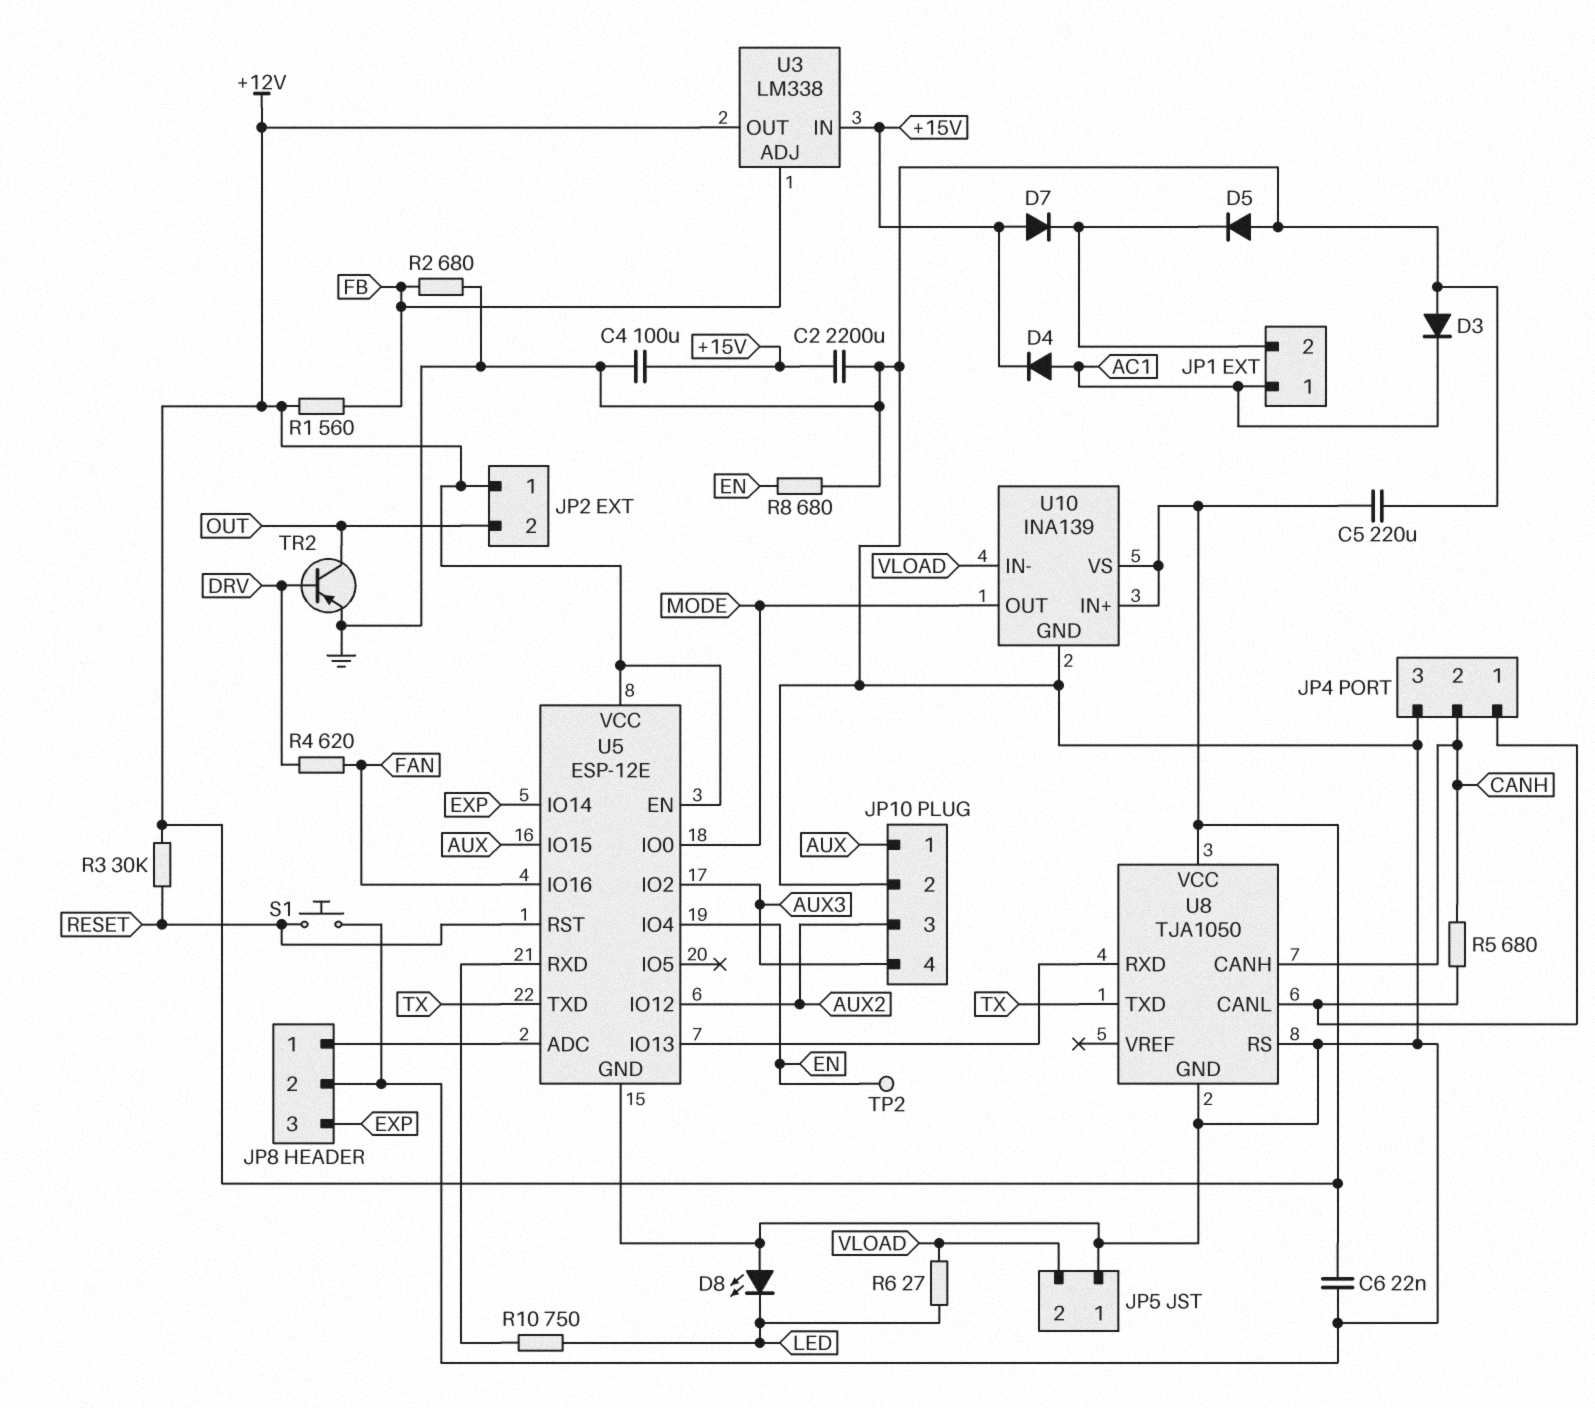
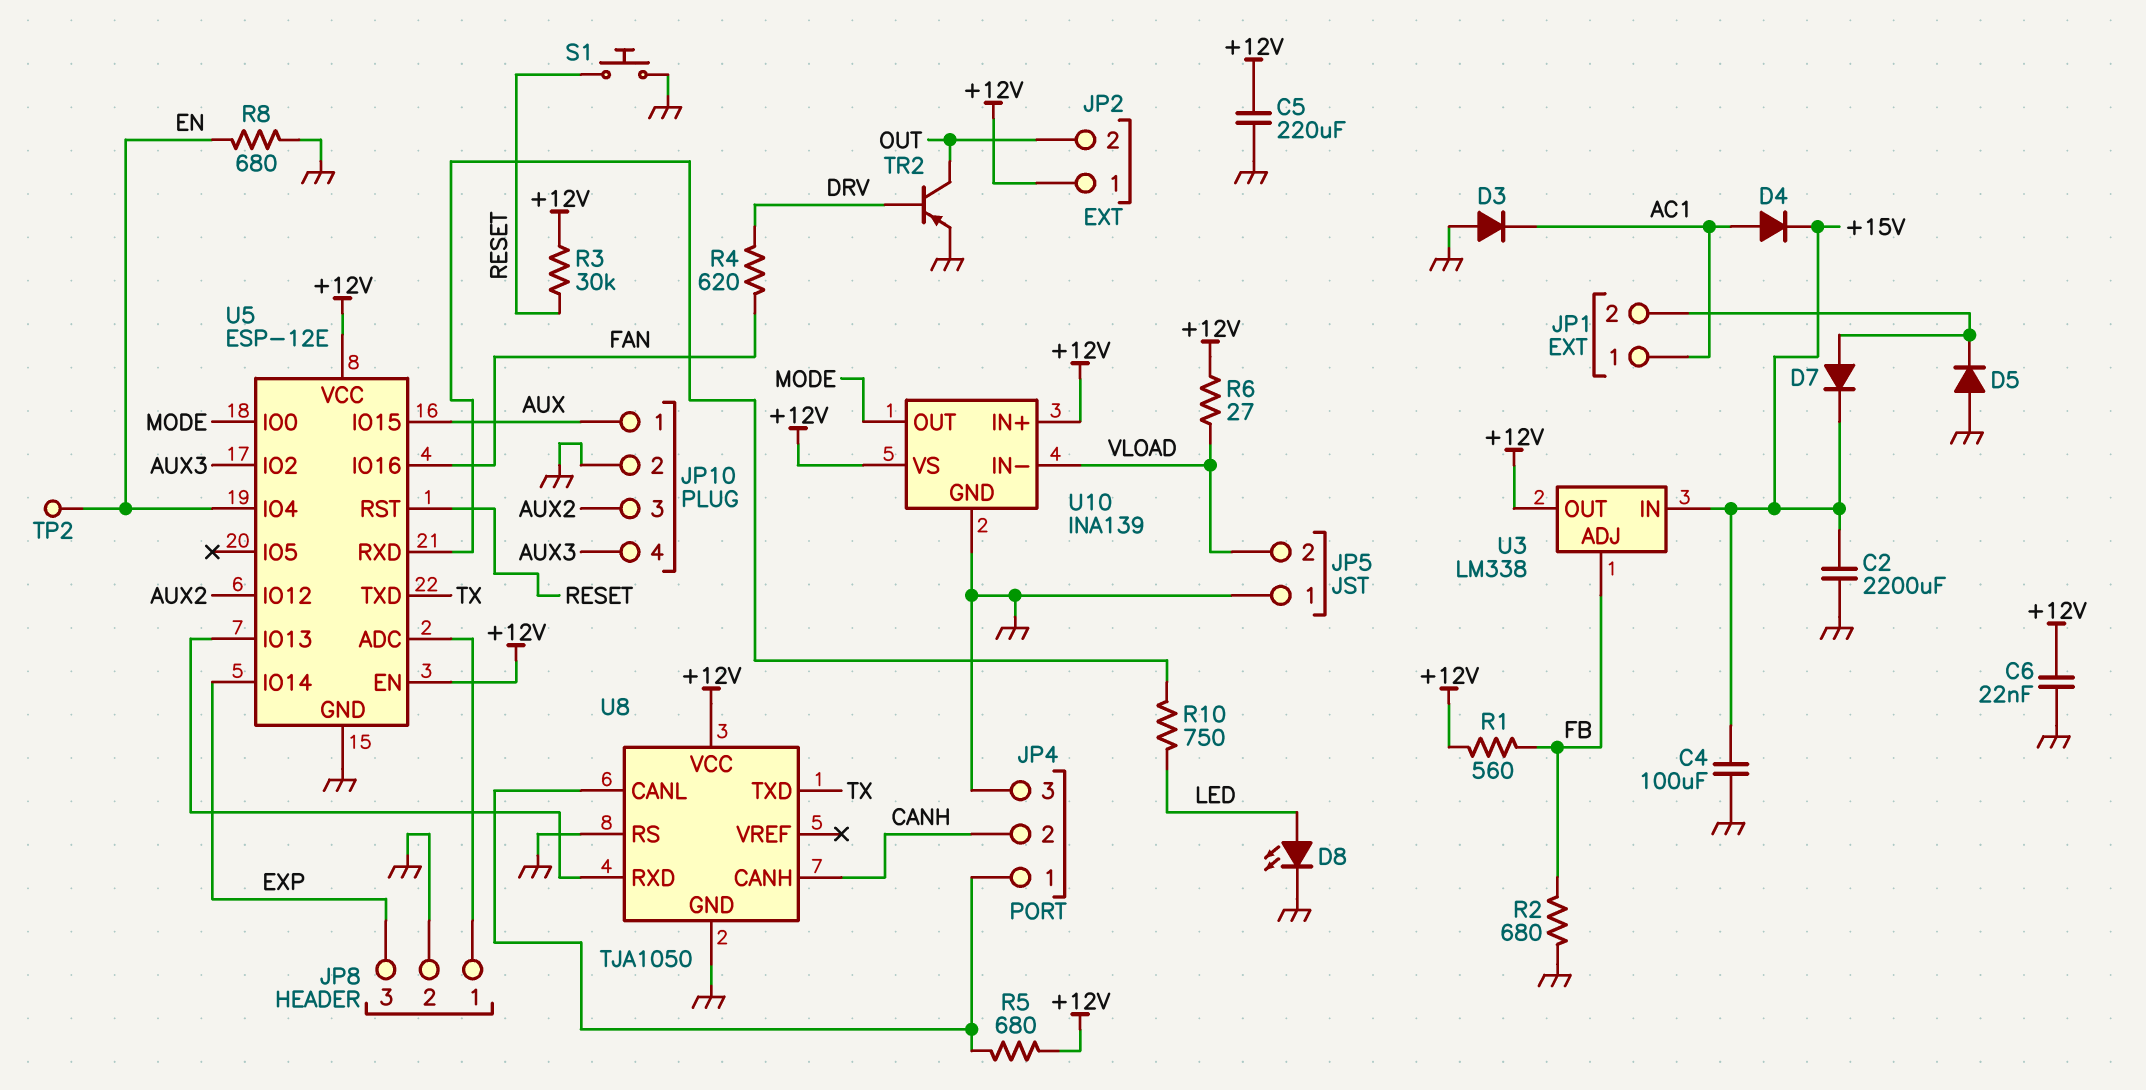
D7: diode (A +15V, K JP1/2) -> diode (A JP1/2, K +15V)
D8: LED (A GND, K LED) -> LED (A LED, K GND)
R5: 680 (CANH, JP4/1) -> 680 (+12V, JP4/1)
R6: 27 (LED, VLOAD) -> 27 (+12V, VLOAD)

